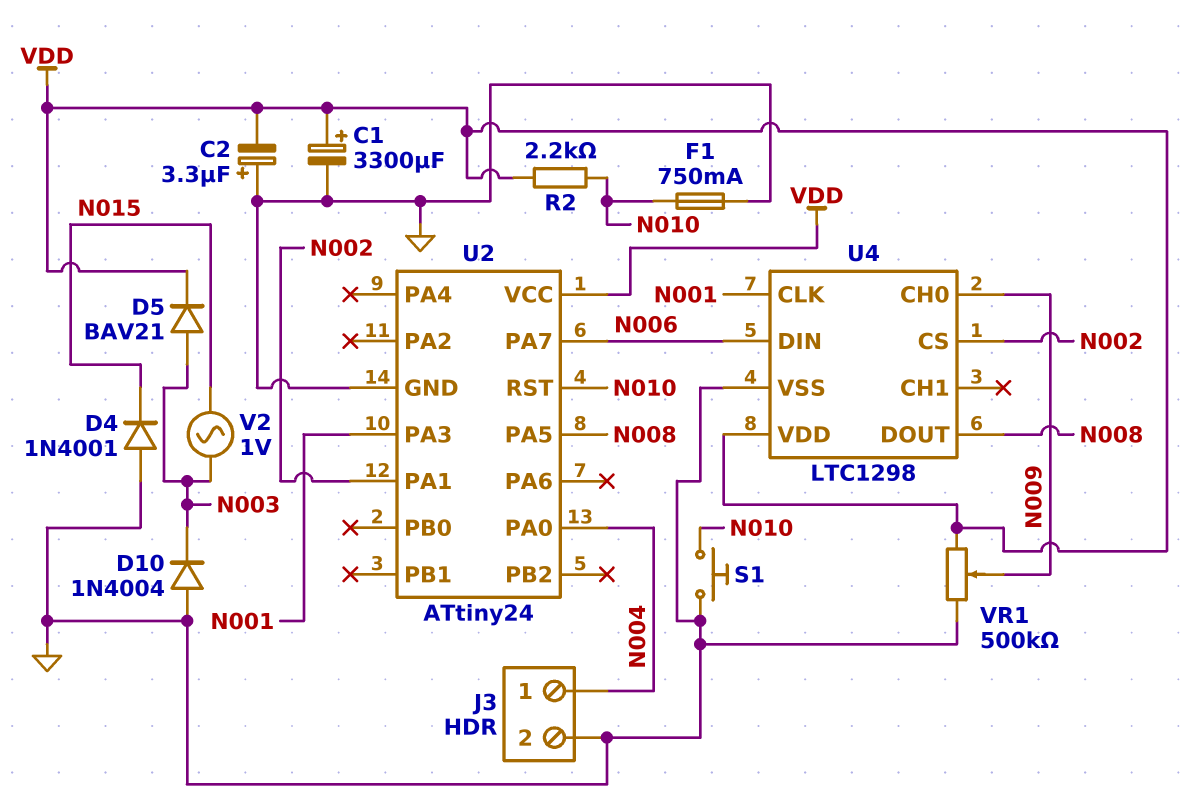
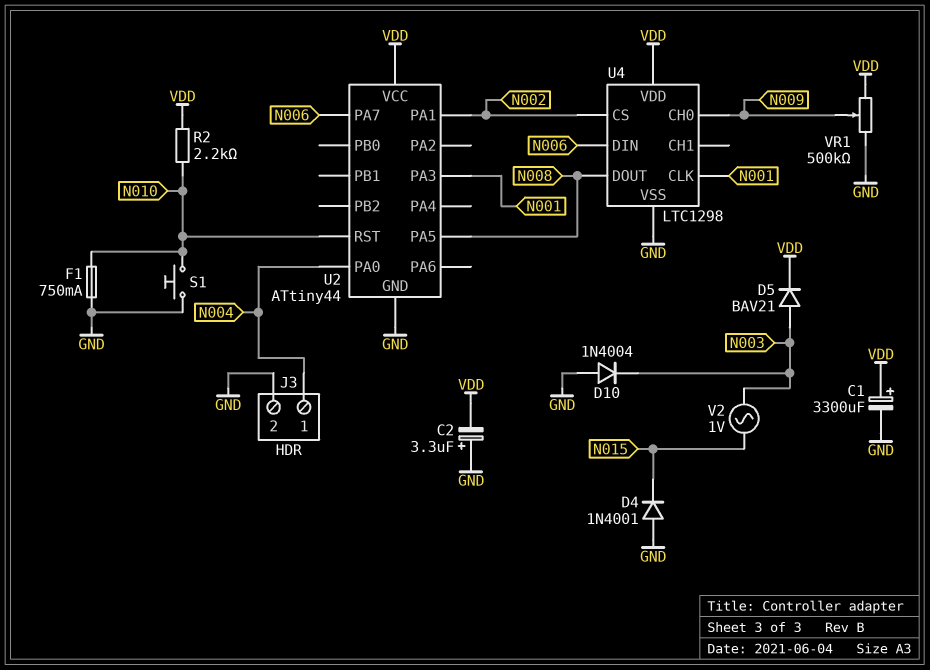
U2: ATtiny24 -> ATtiny44

